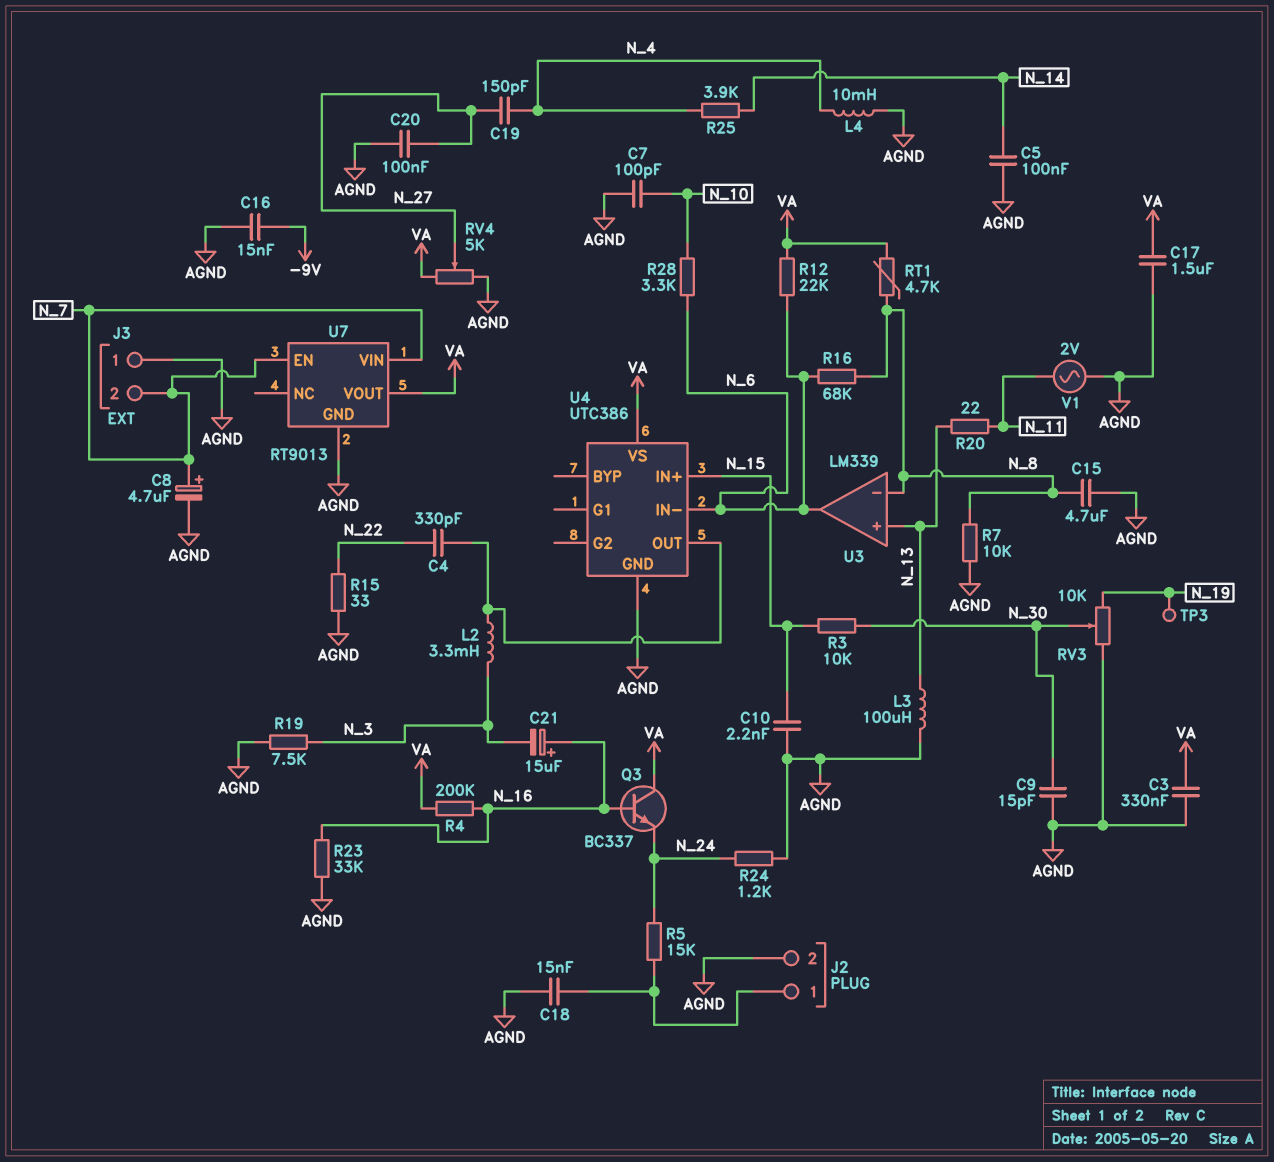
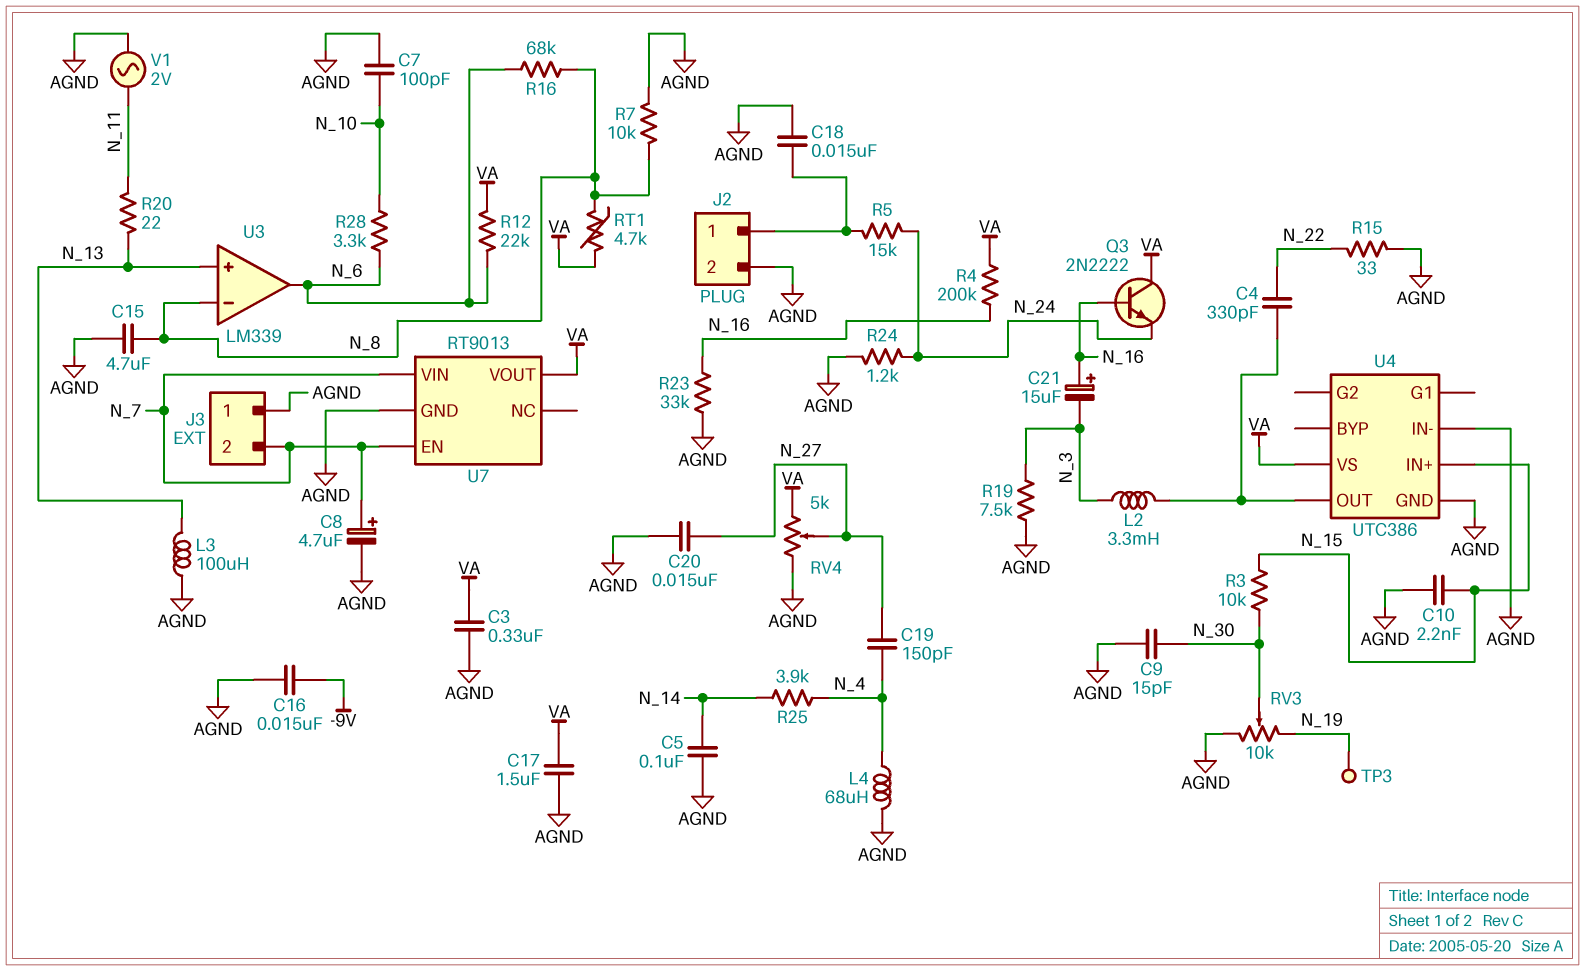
C20: 100nF (AGND, N_27) -> 15nF (AGND, N_27)
L4: 10mH (AGND, N_4) -> 68uH (AGND, N_4)
Q3: NPN BC337 (B N_16, C VA, E N_24) -> NPN 2N2222 (B N_16, C VA, E N_24)
U4 pin IN-: N_6 -> AGND

